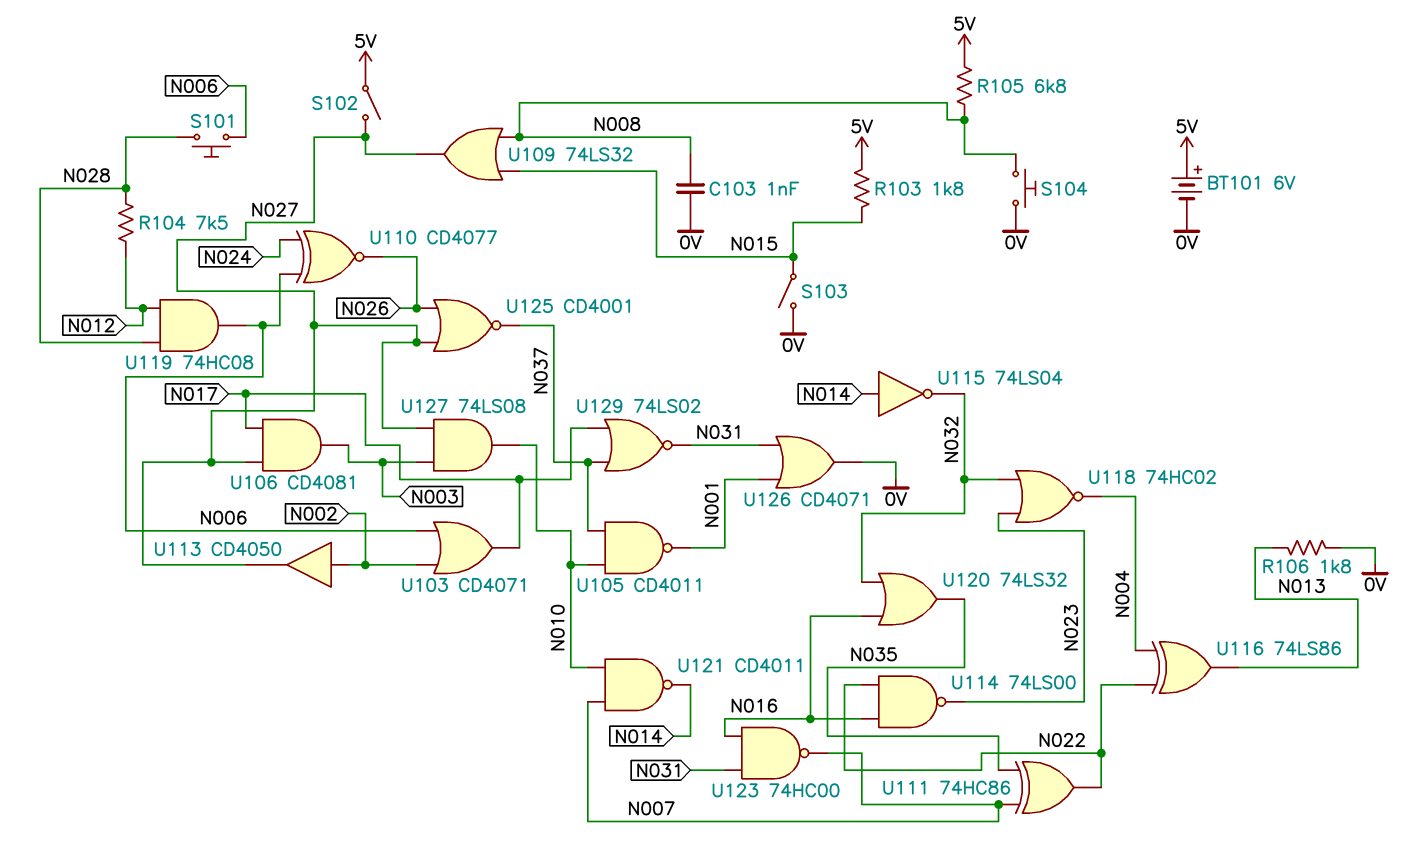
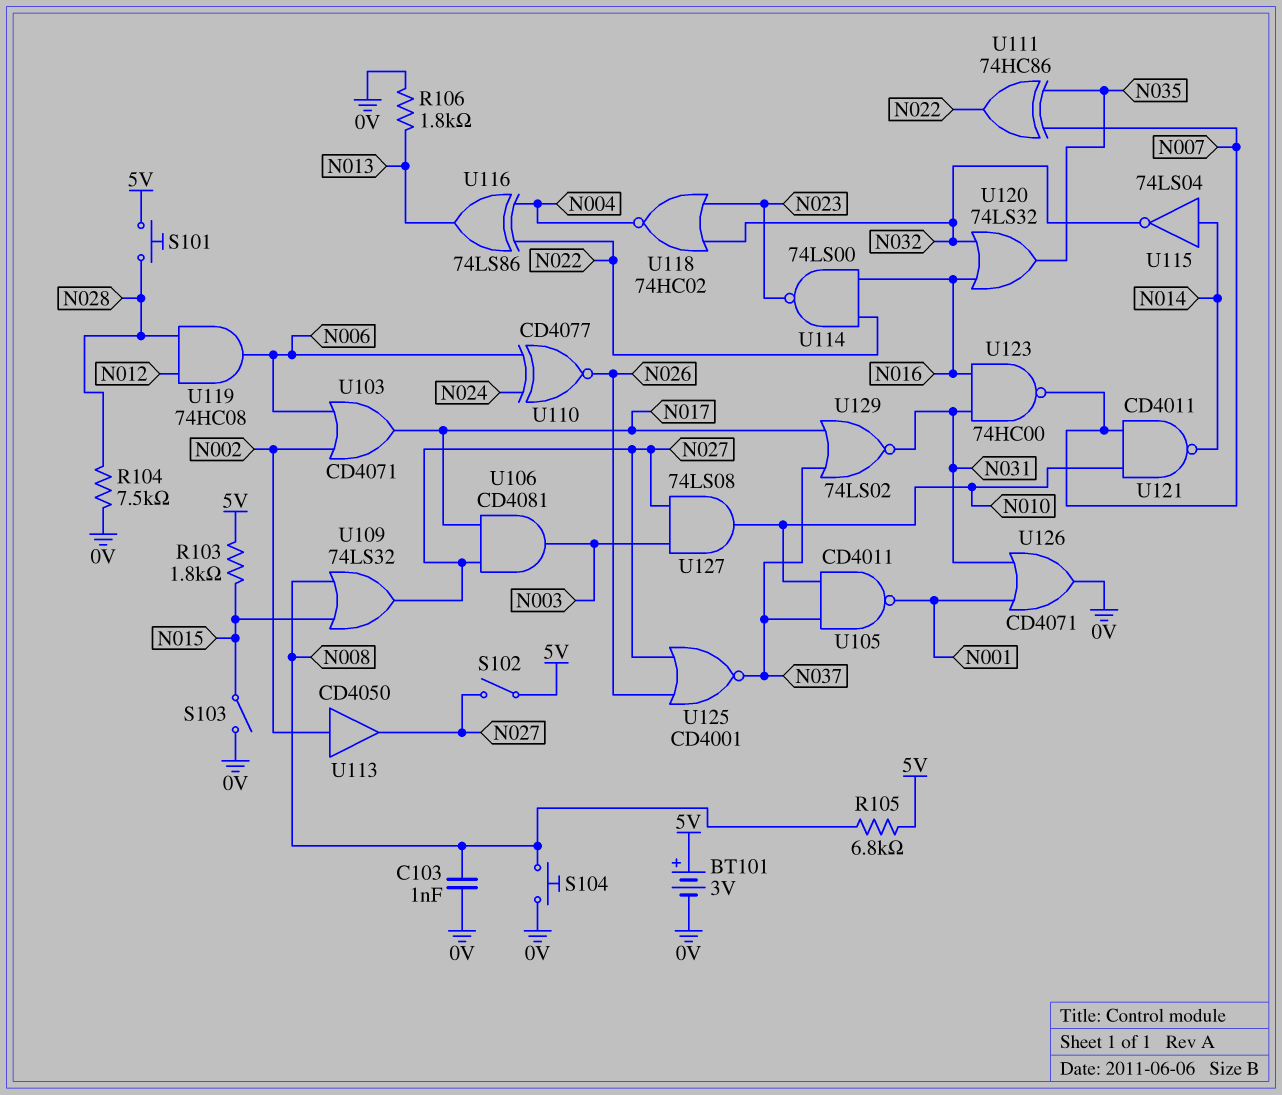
BT101: 6V (plus 5V, minus 0V) -> 3V (plus 5V, minus 0V)
R104: 7.5k (N012, N028) -> 7.5k (0V, N028)
S101: button (N006, N028) -> button (5V, N028)

